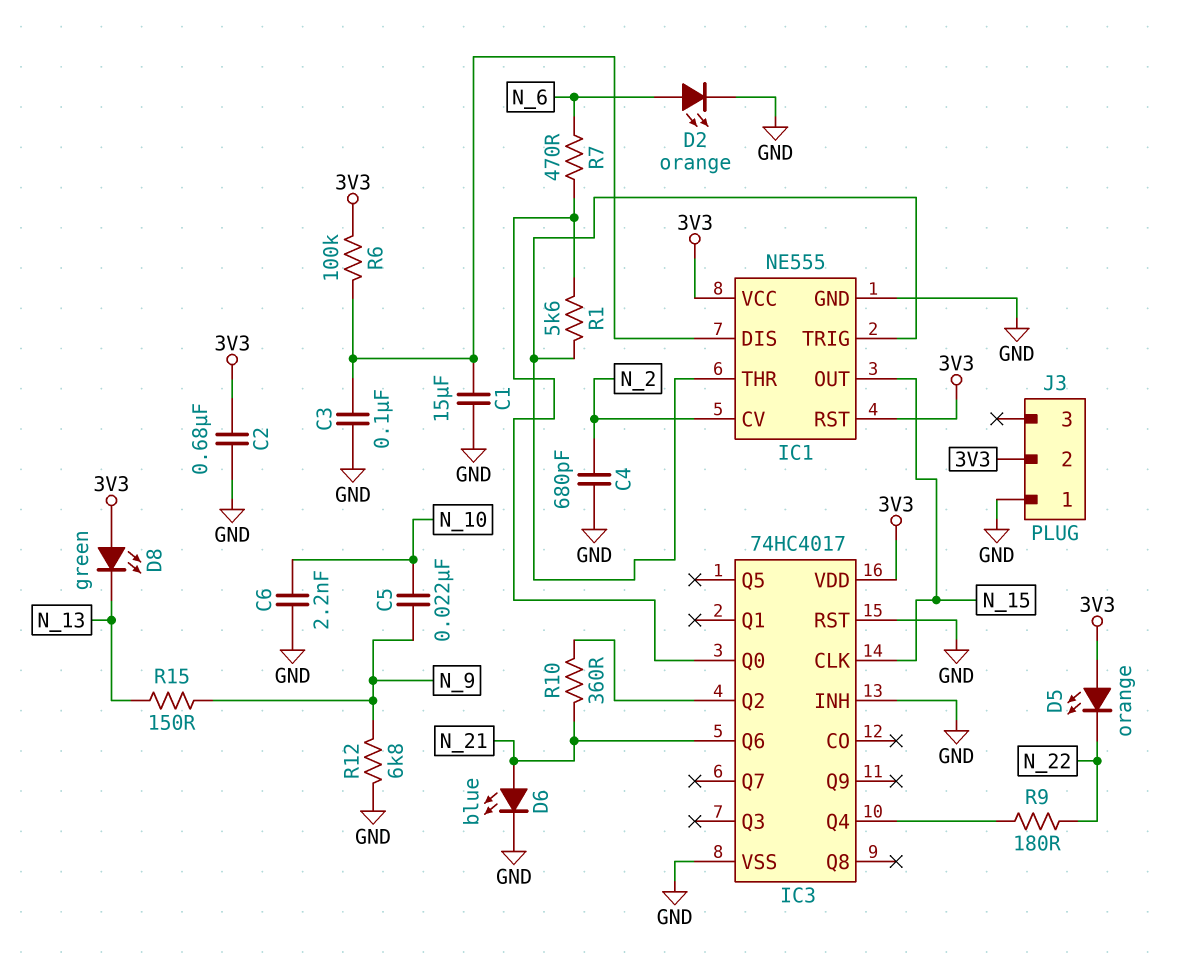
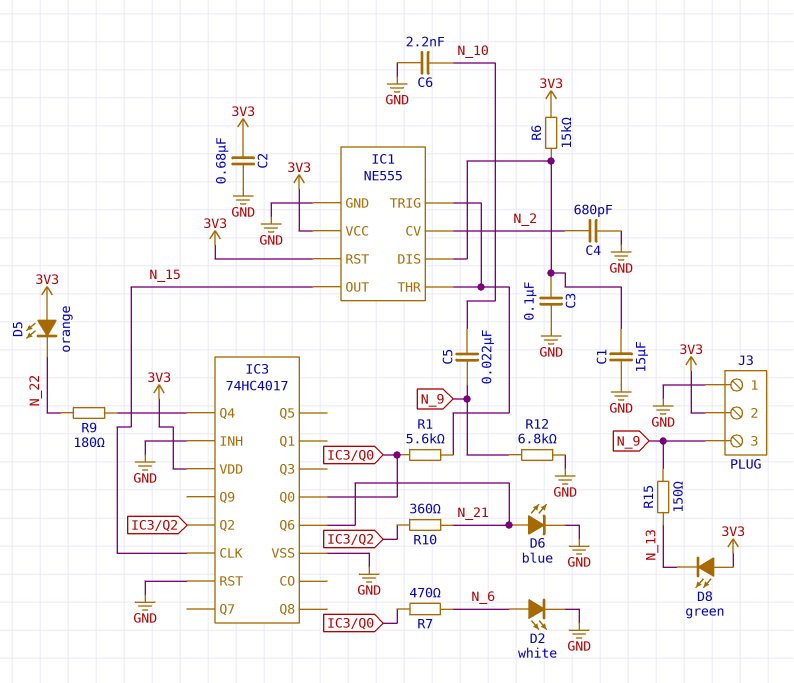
D2: LED orange (A N_6, K GND) -> LED white (A N_6, K GND)
J3 pin 3: none -> N_9
R6: 100k (3V3, IC1/DIS) -> 15k (3V3, IC1/DIS)

